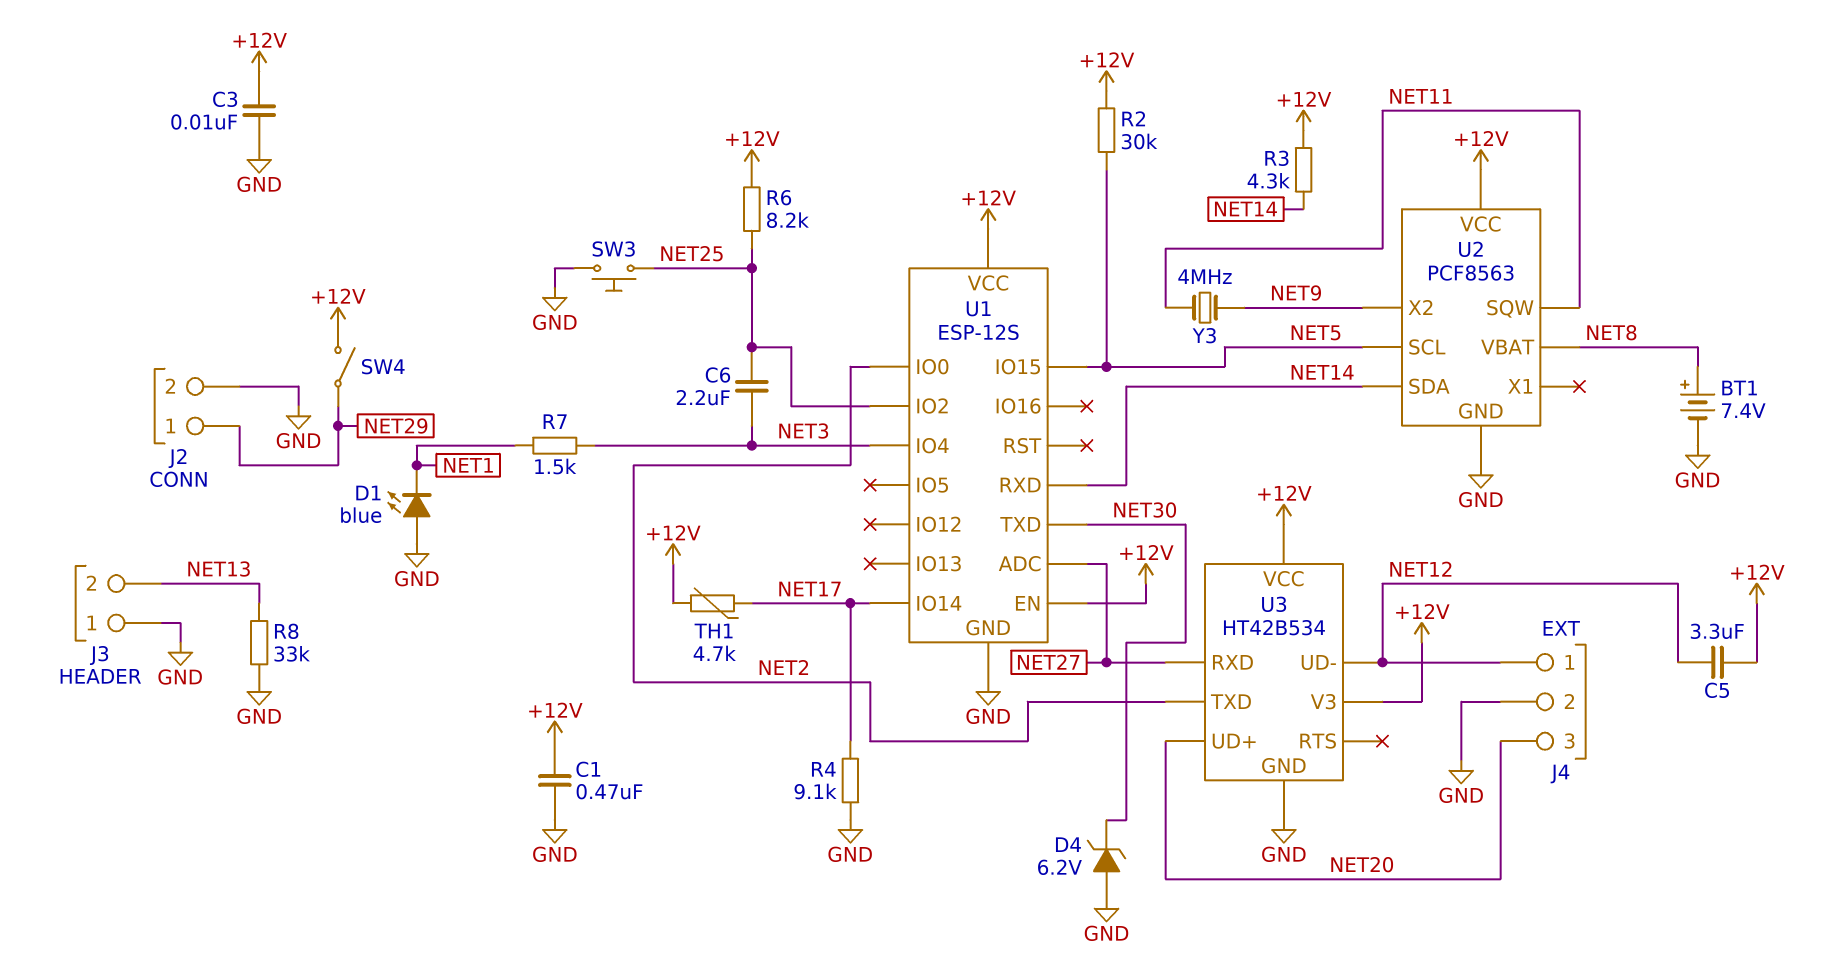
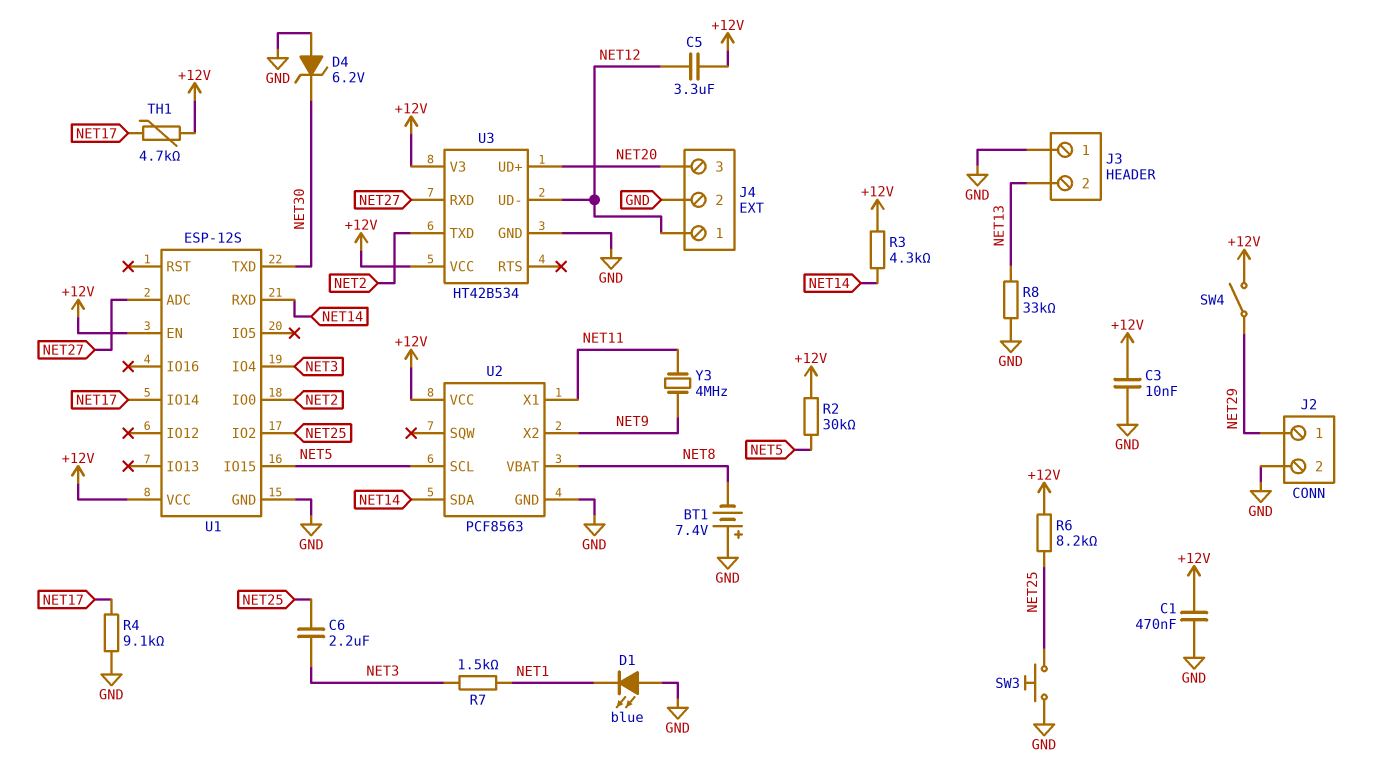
BT1: 7.4V (plus NET8, minus GND) -> 7.4V (plus GND, minus NET8)
U2 pin SQW: NET11 -> none
U2 pin X1: none -> NET11

